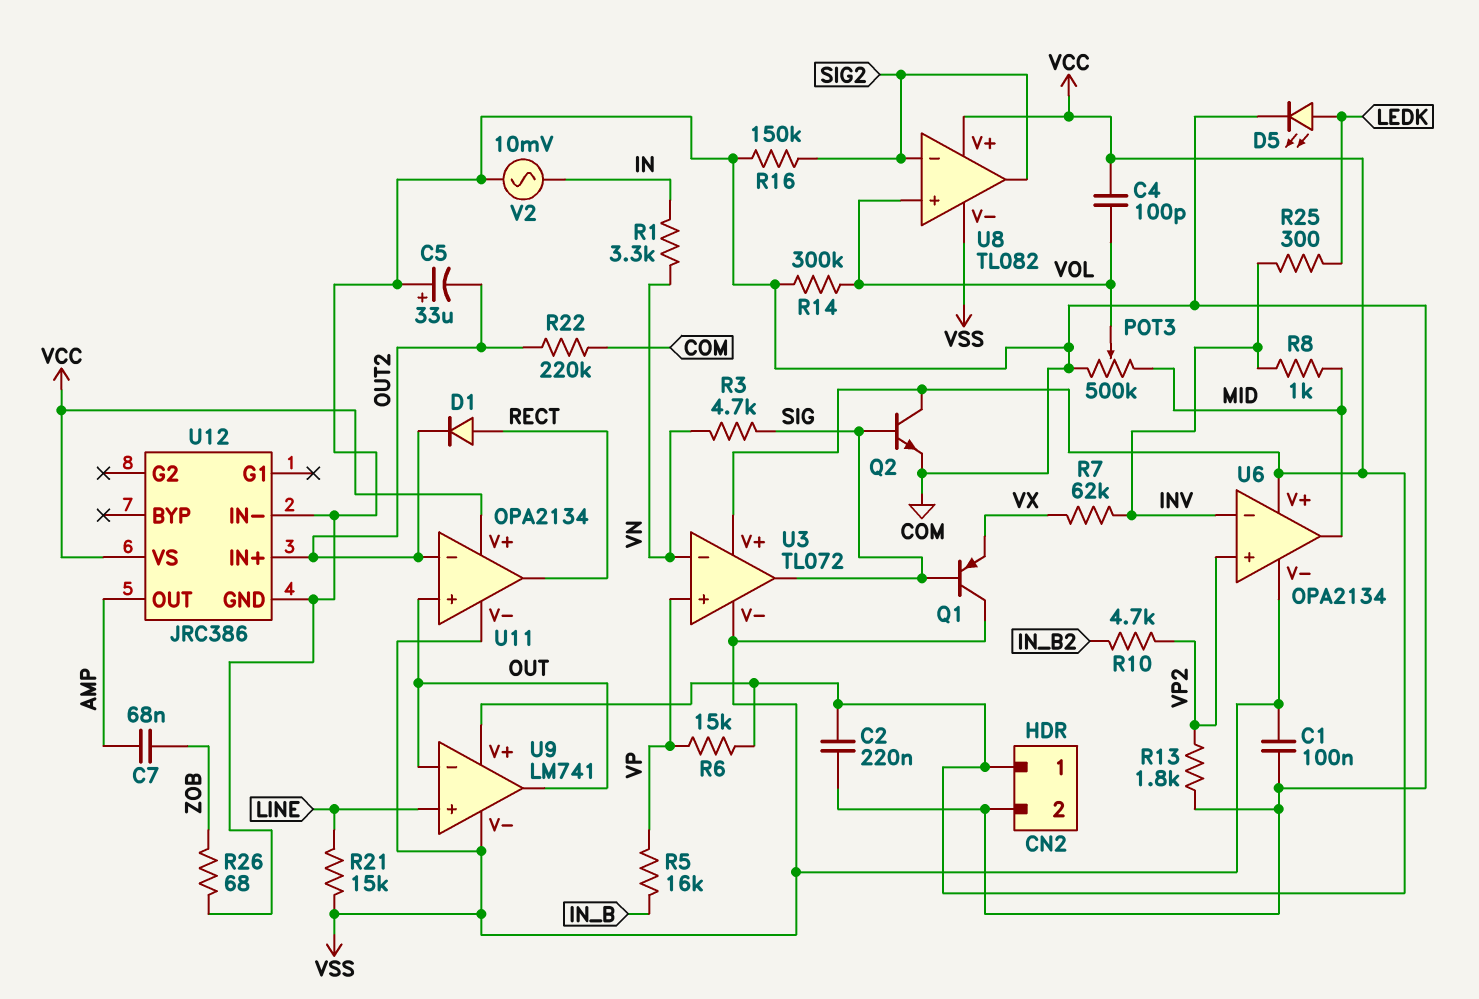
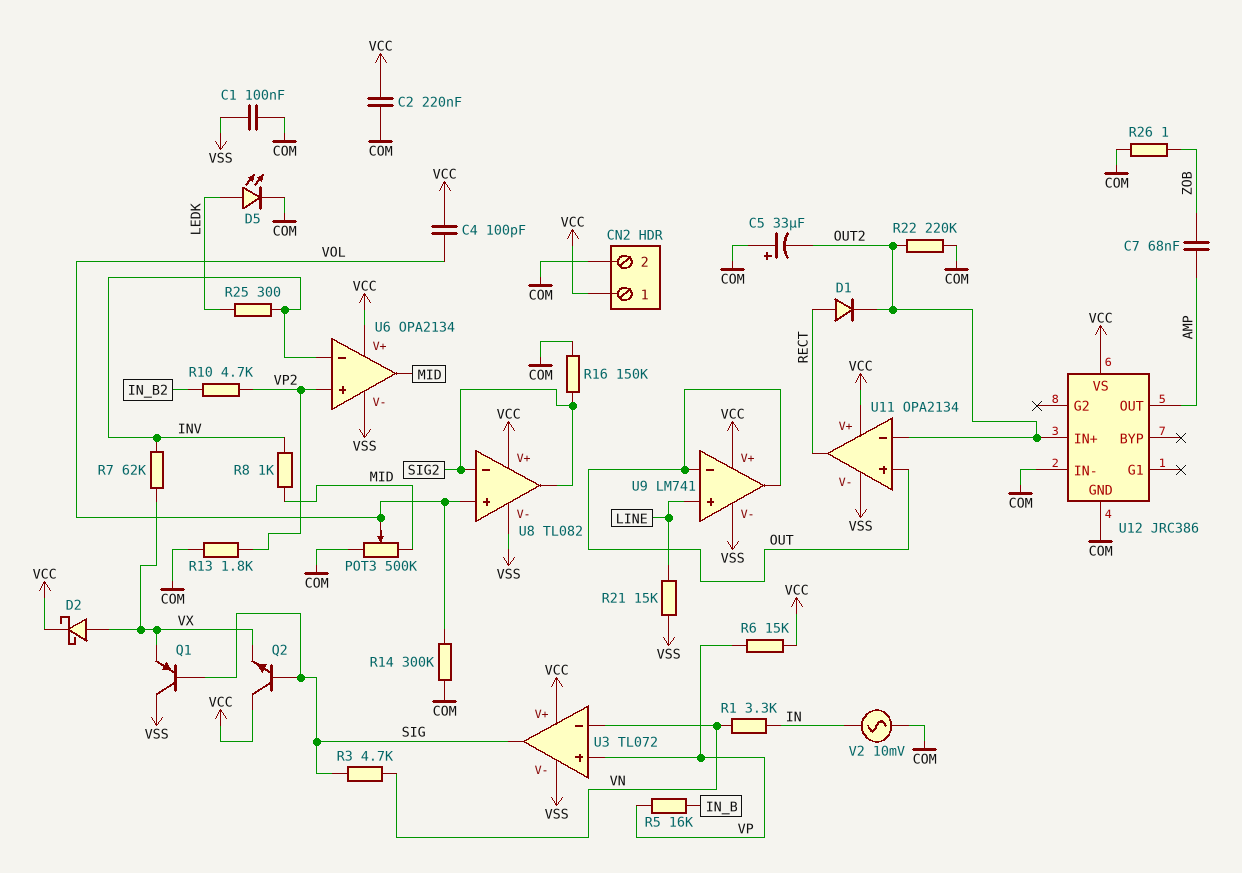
D2: none -> schottky (A VX, K VCC)
Q2: NPN (B SIG, C VCC, E COM) -> NPN (B SIG, C VCC, E VX)
R26: 68 (COM, ZOB) -> 1 (COM, ZOB)

